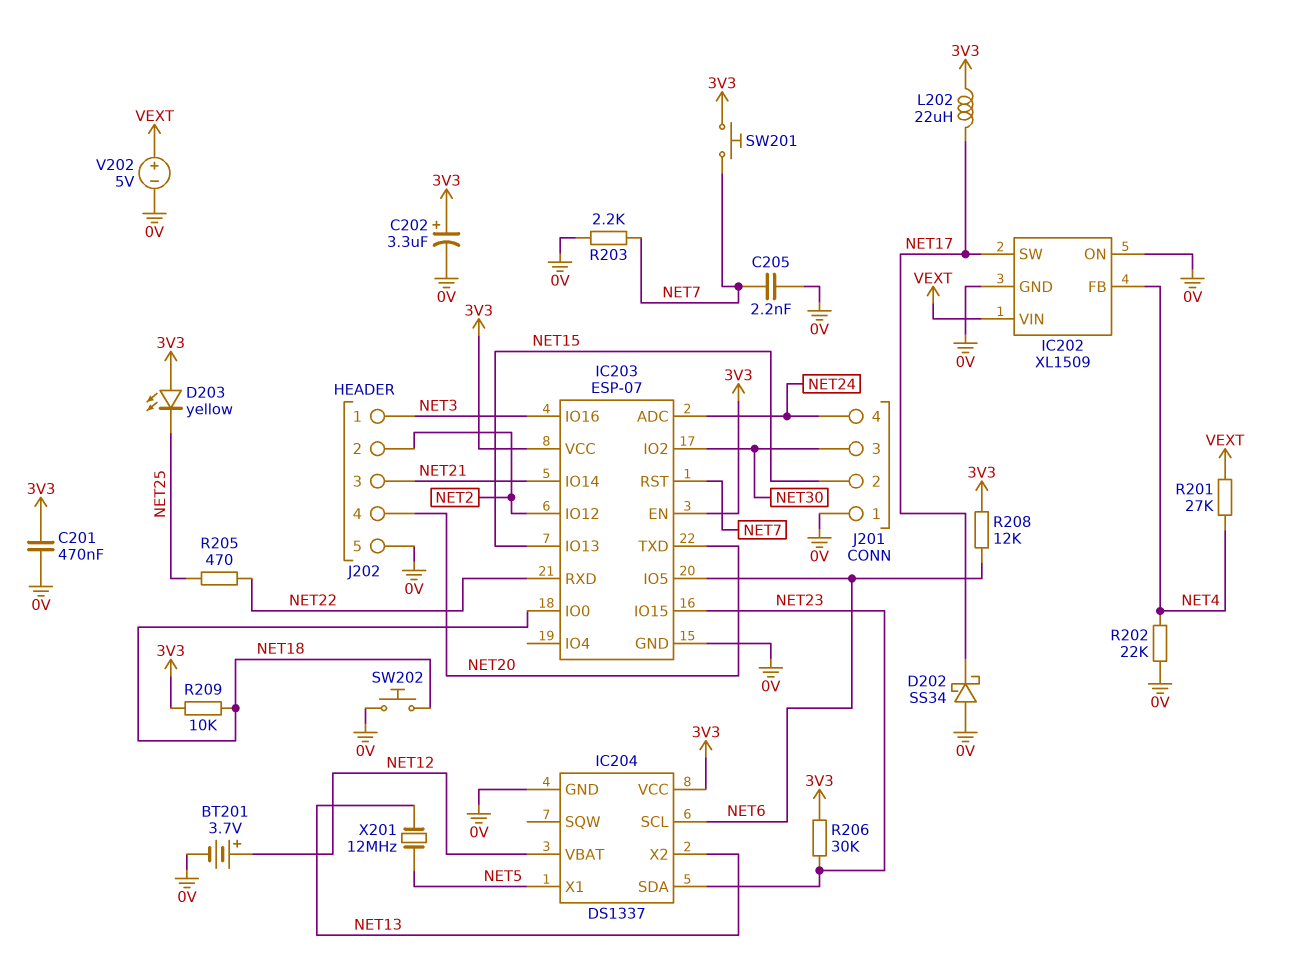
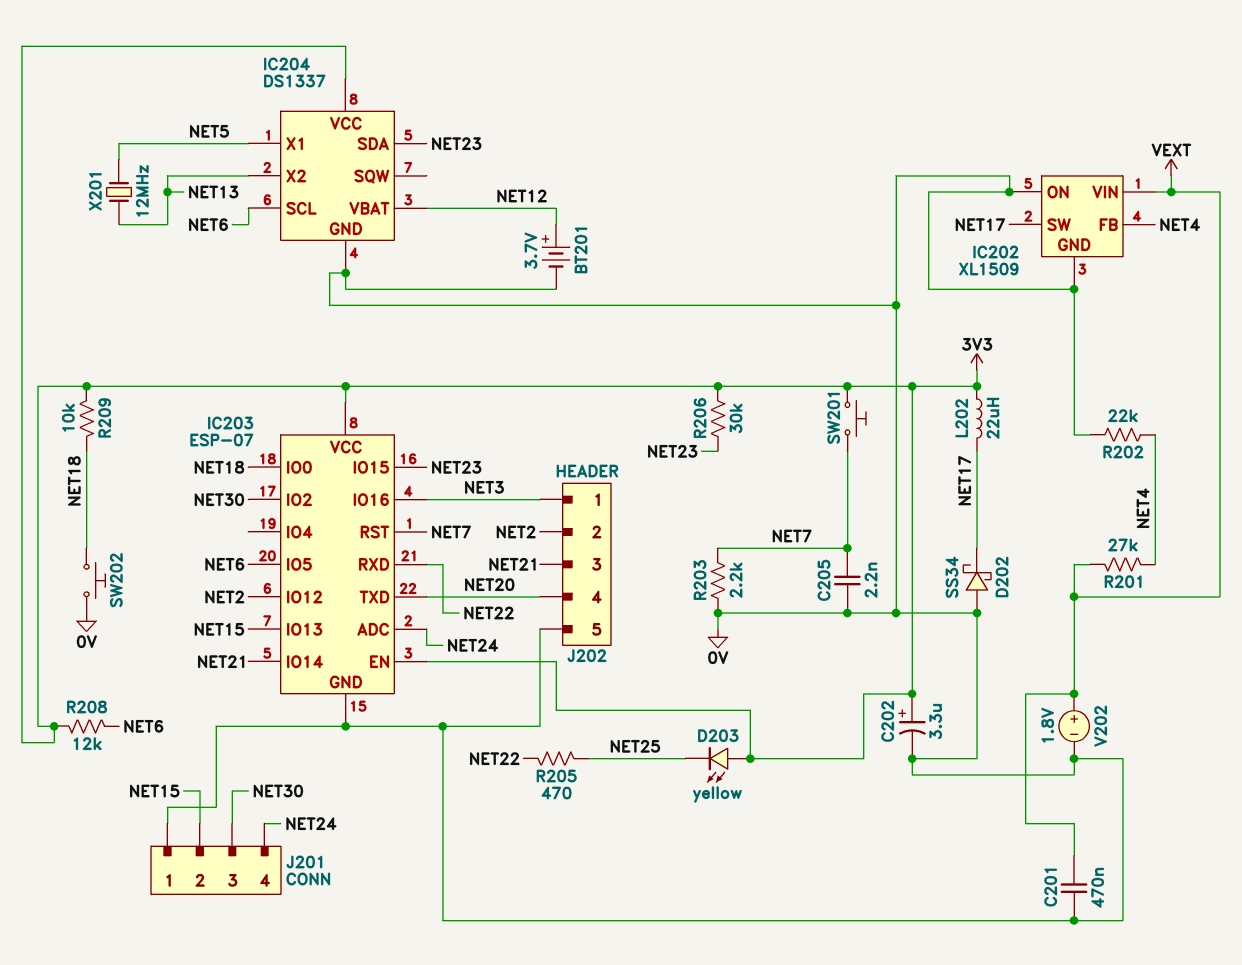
C201: 470nF (0V, 3V3) -> 470nF (0V, VEXT)
V202: 5V (plus VEXT, minus 0V) -> 1.8V (plus VEXT, minus 0V)

